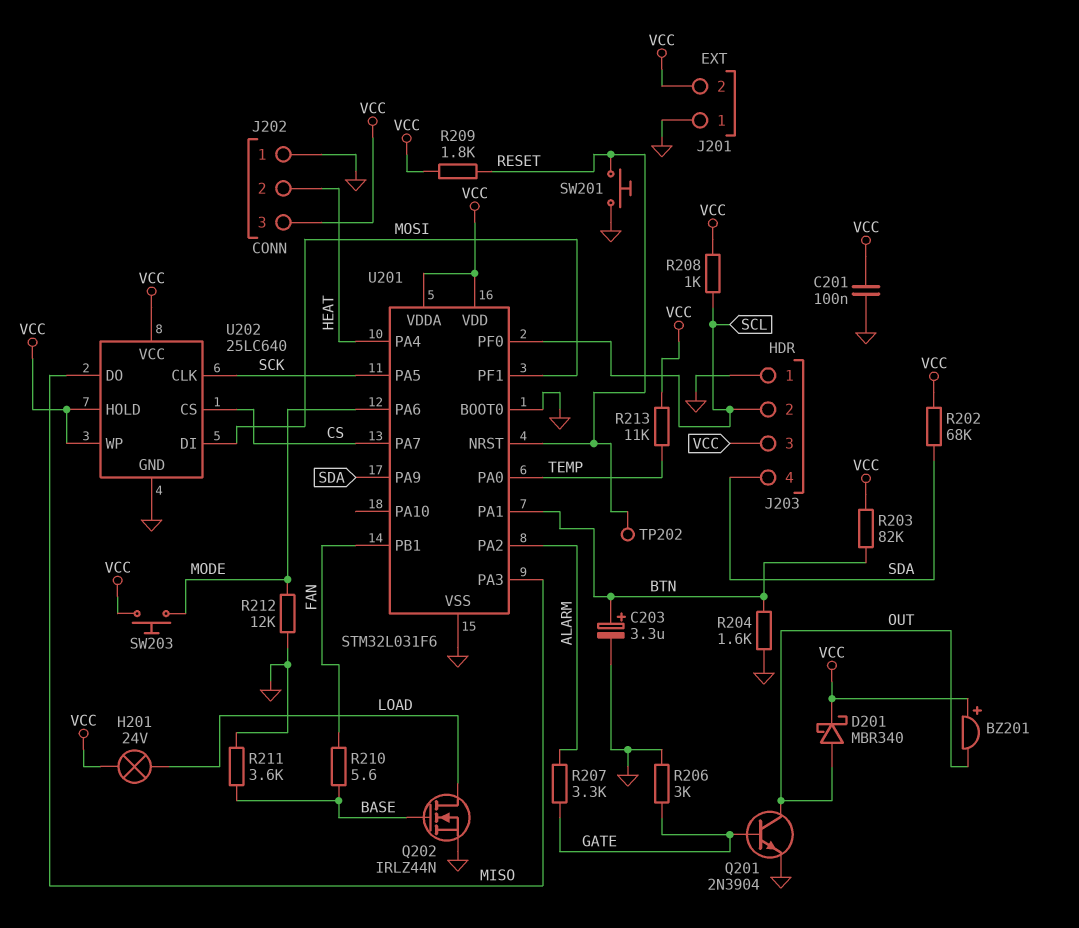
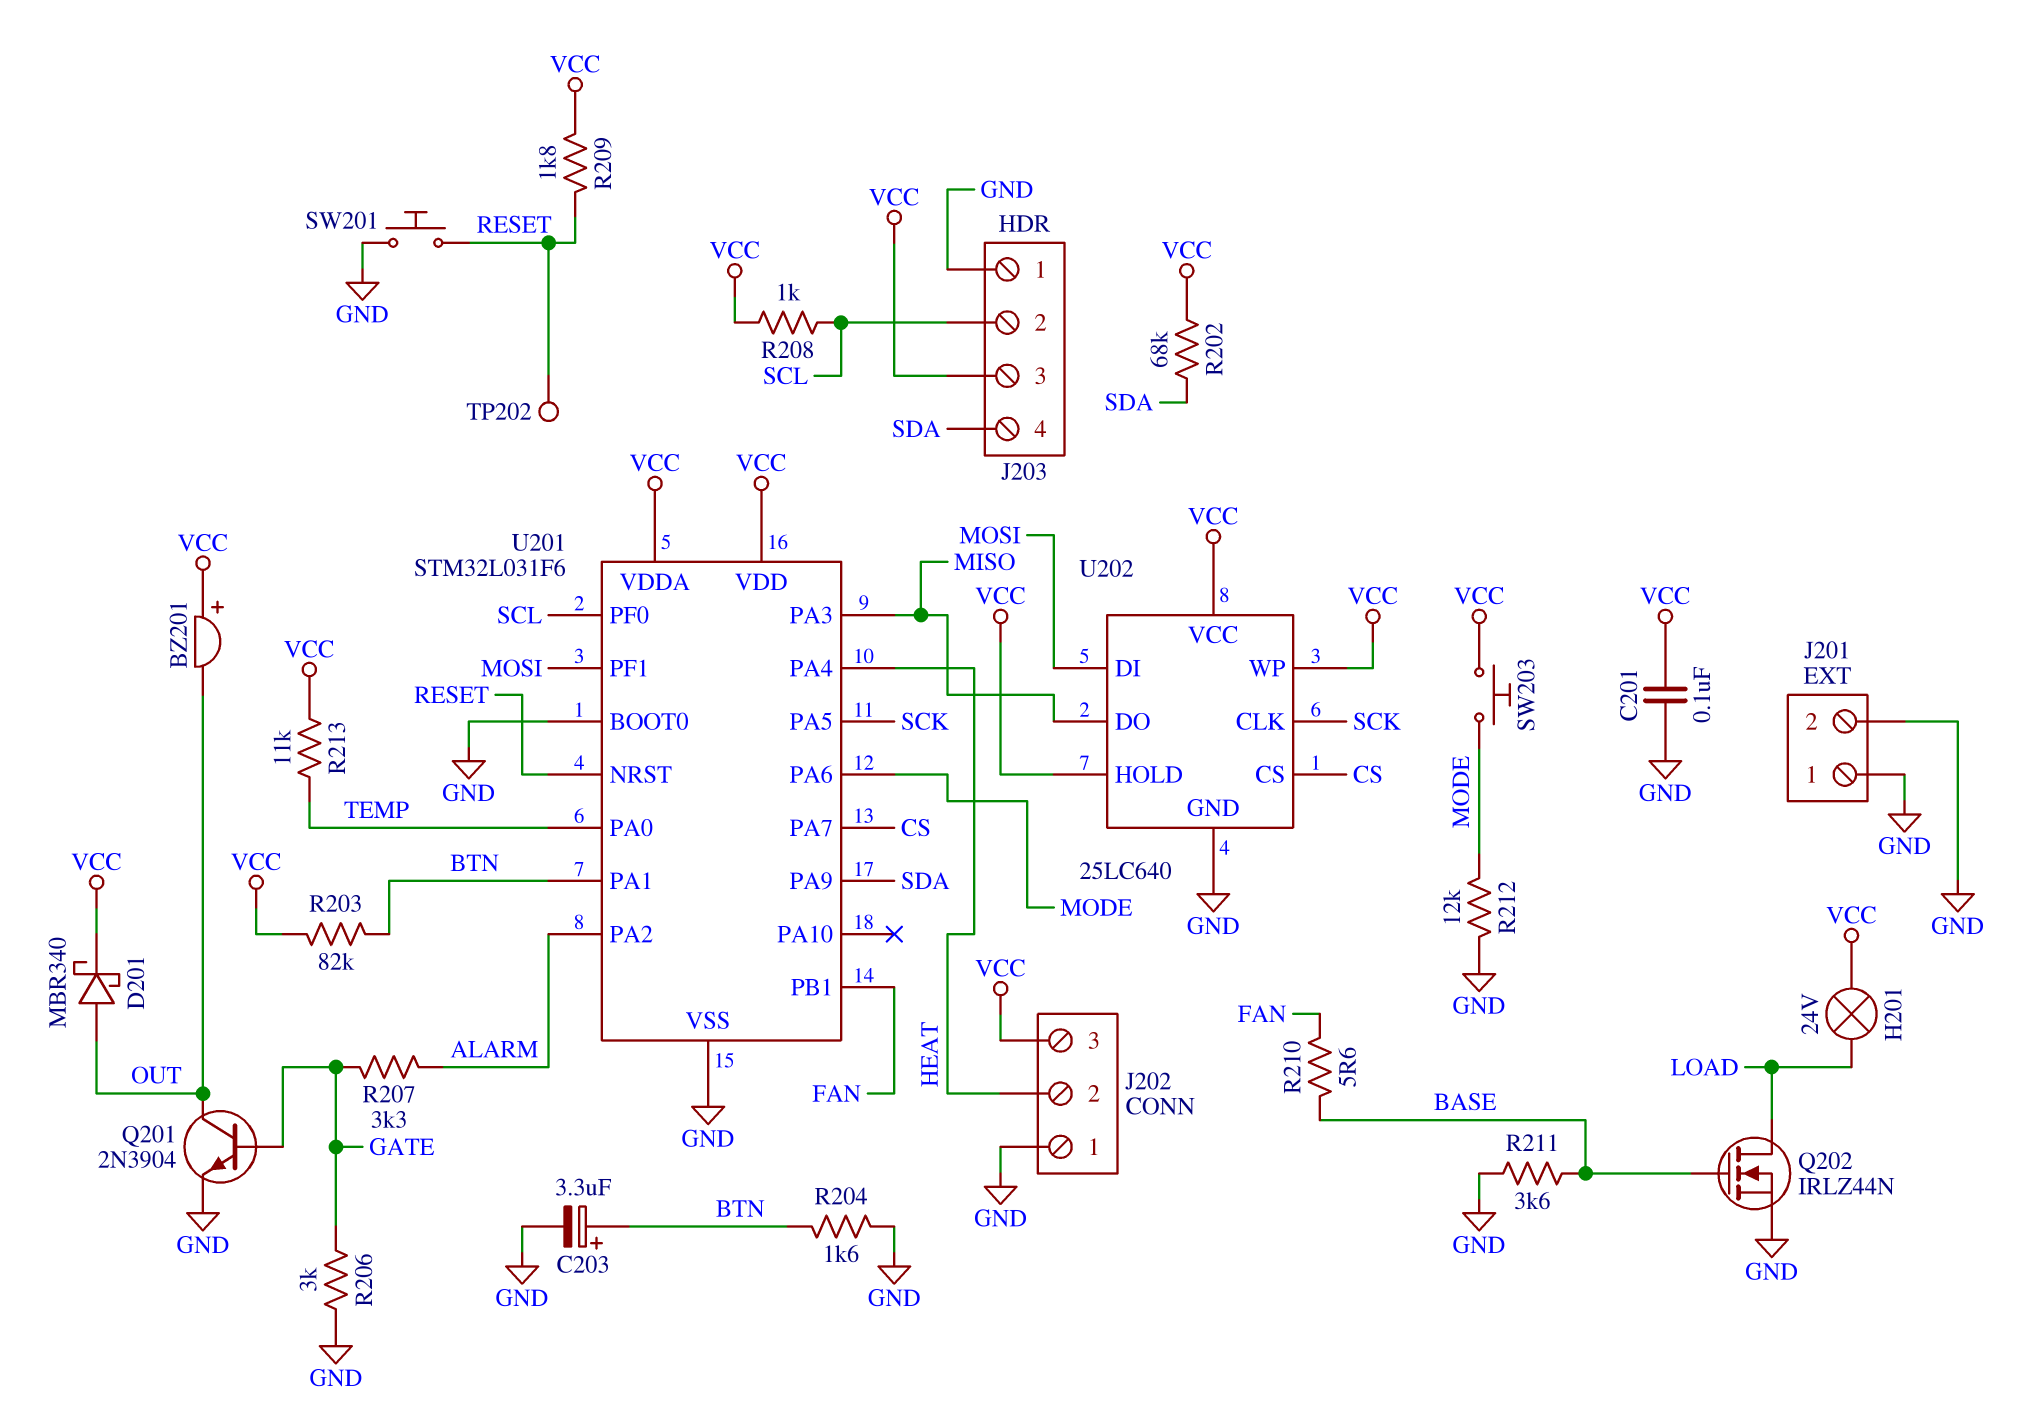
J201 pin 2: VCC -> GND

